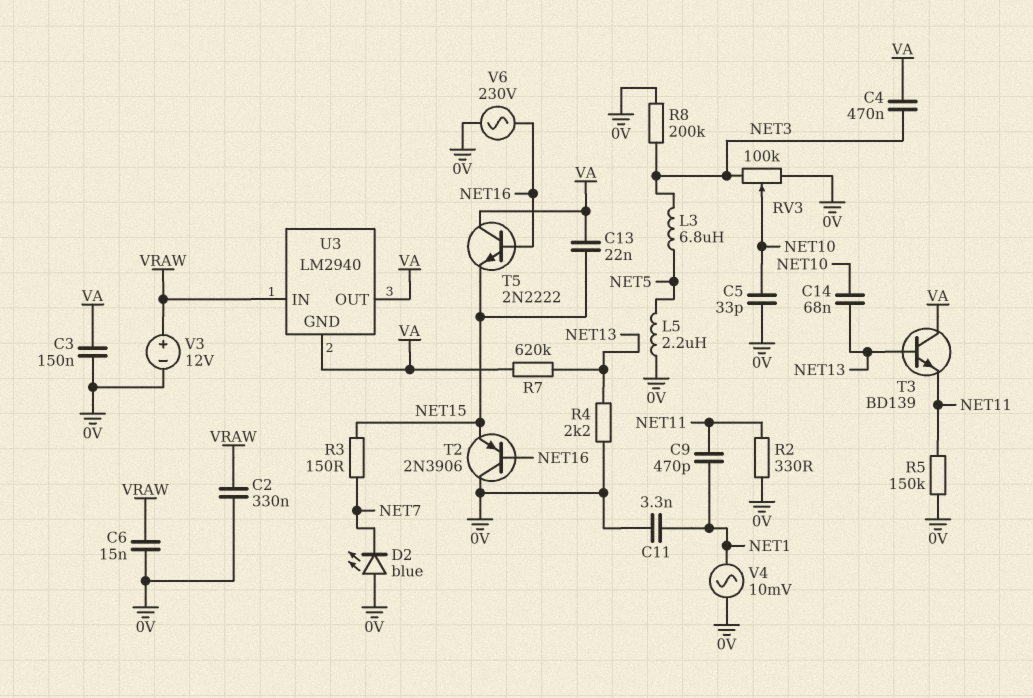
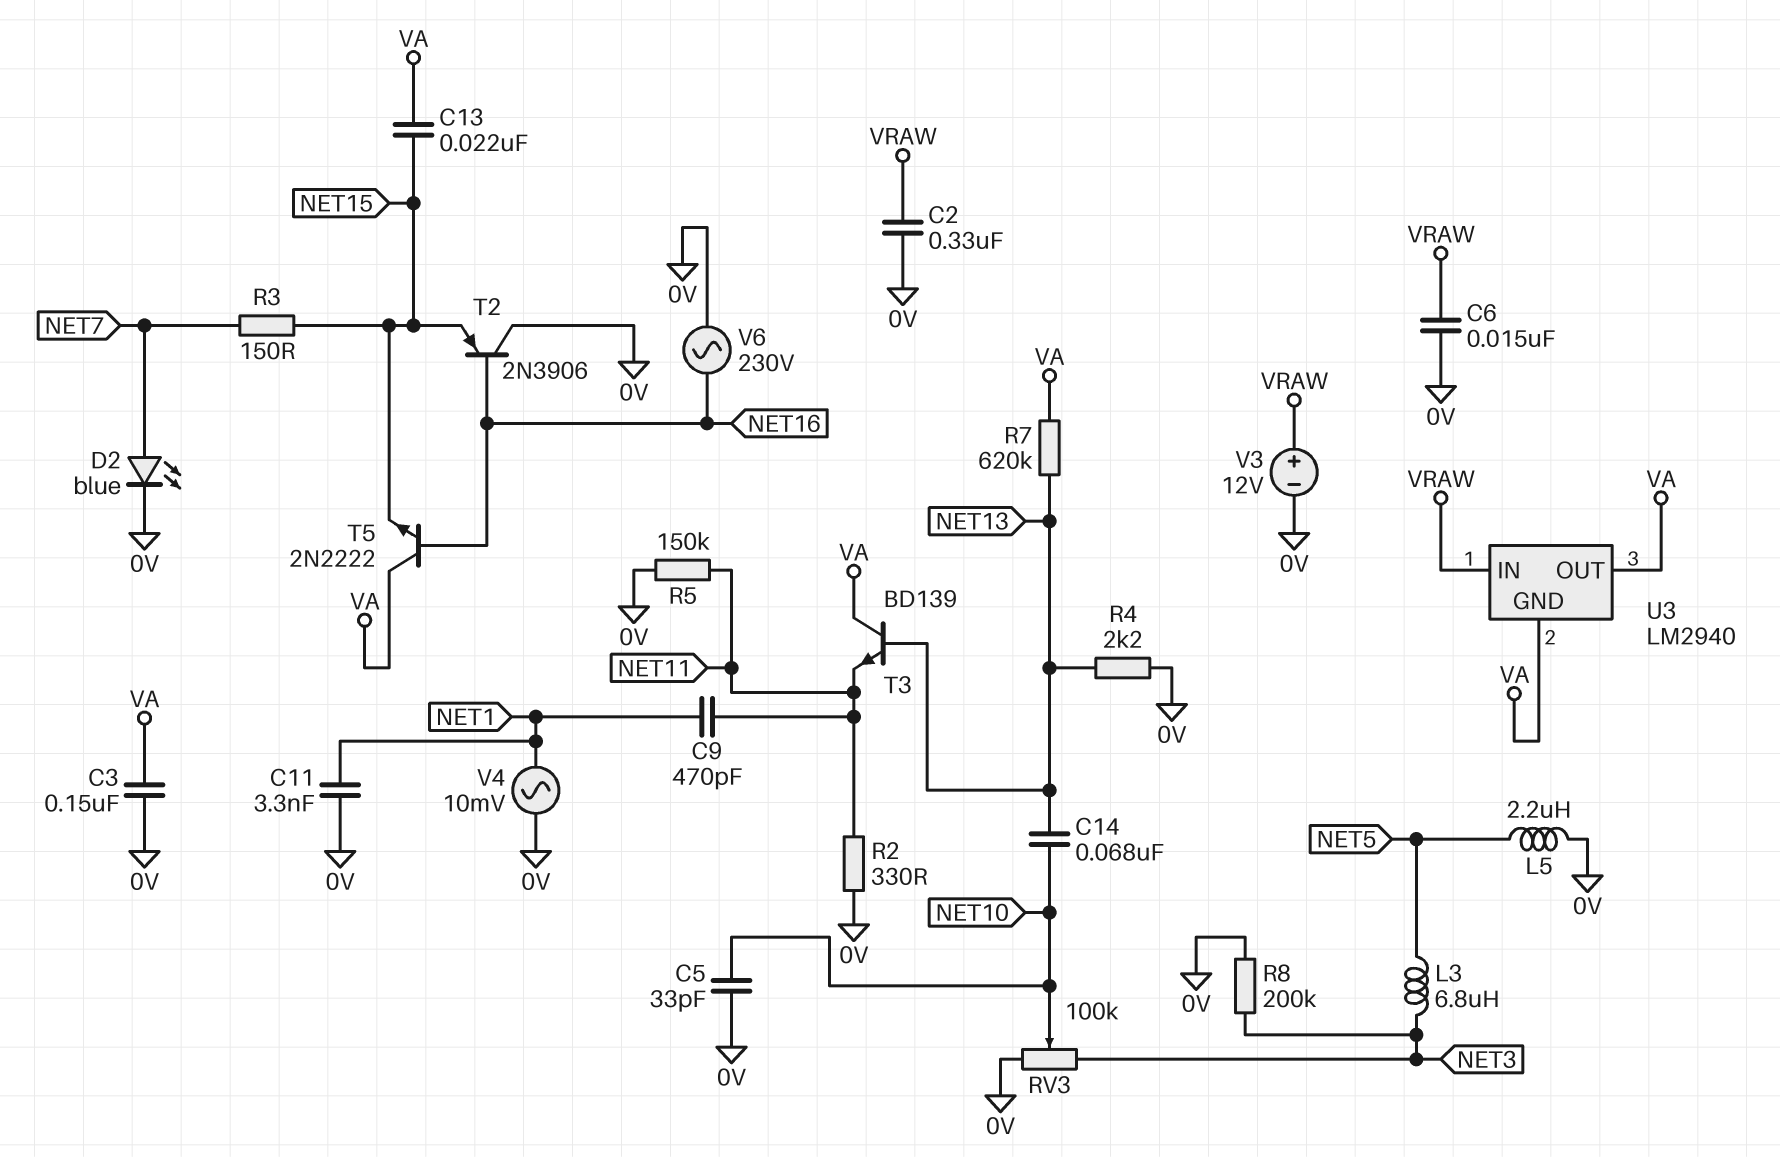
C4: 470nF (NET3, VA) -> none
D2: LED blue (A 0V, K NET7) -> LED blue (A NET7, K 0V)

